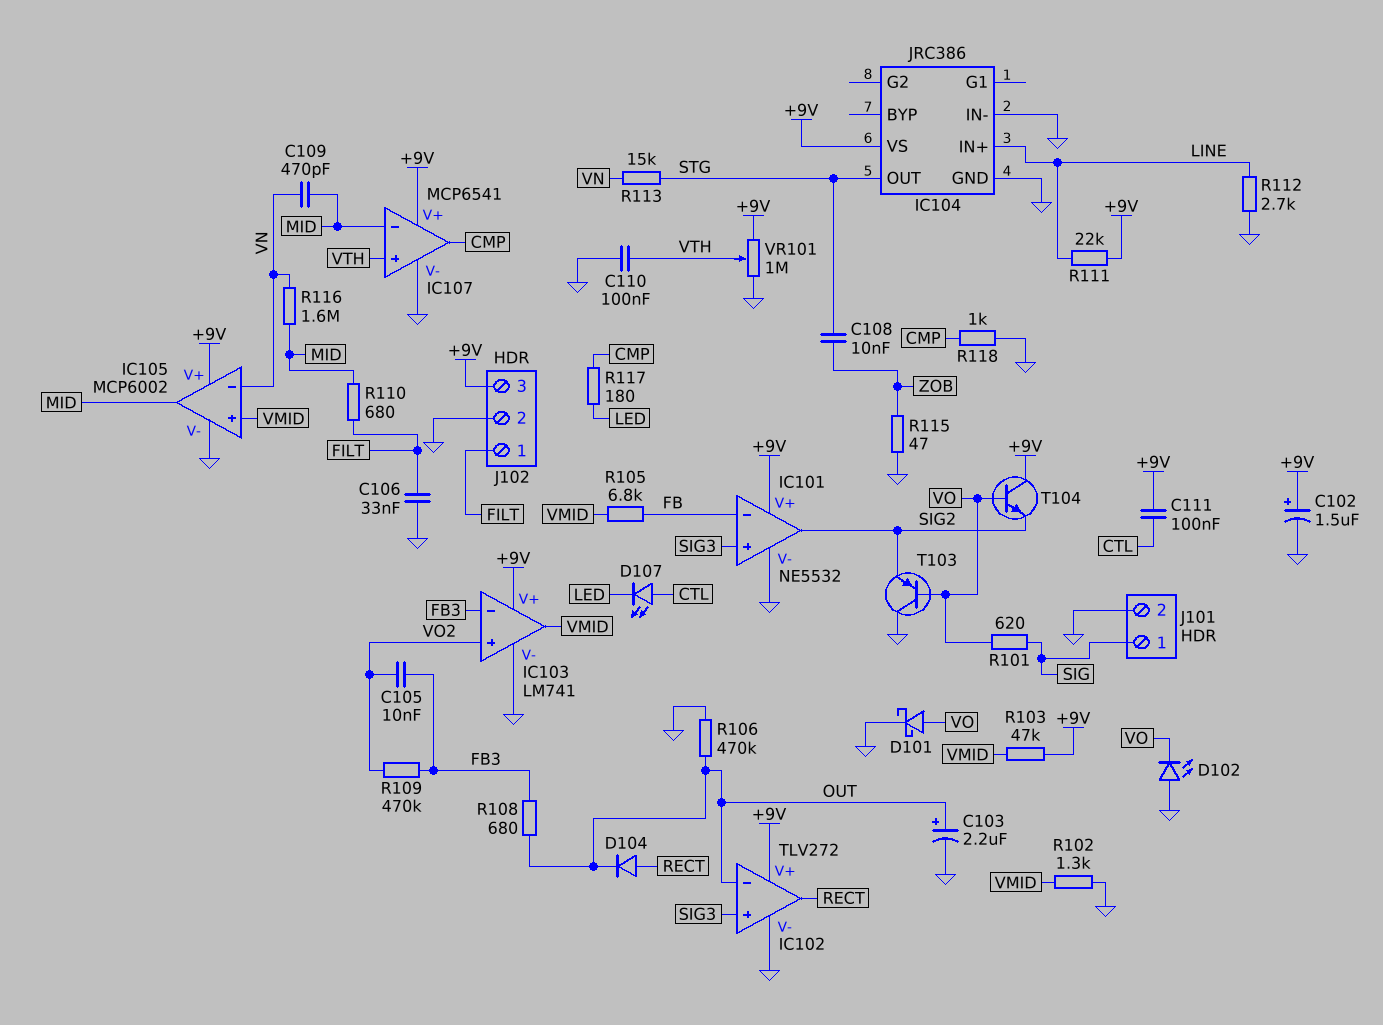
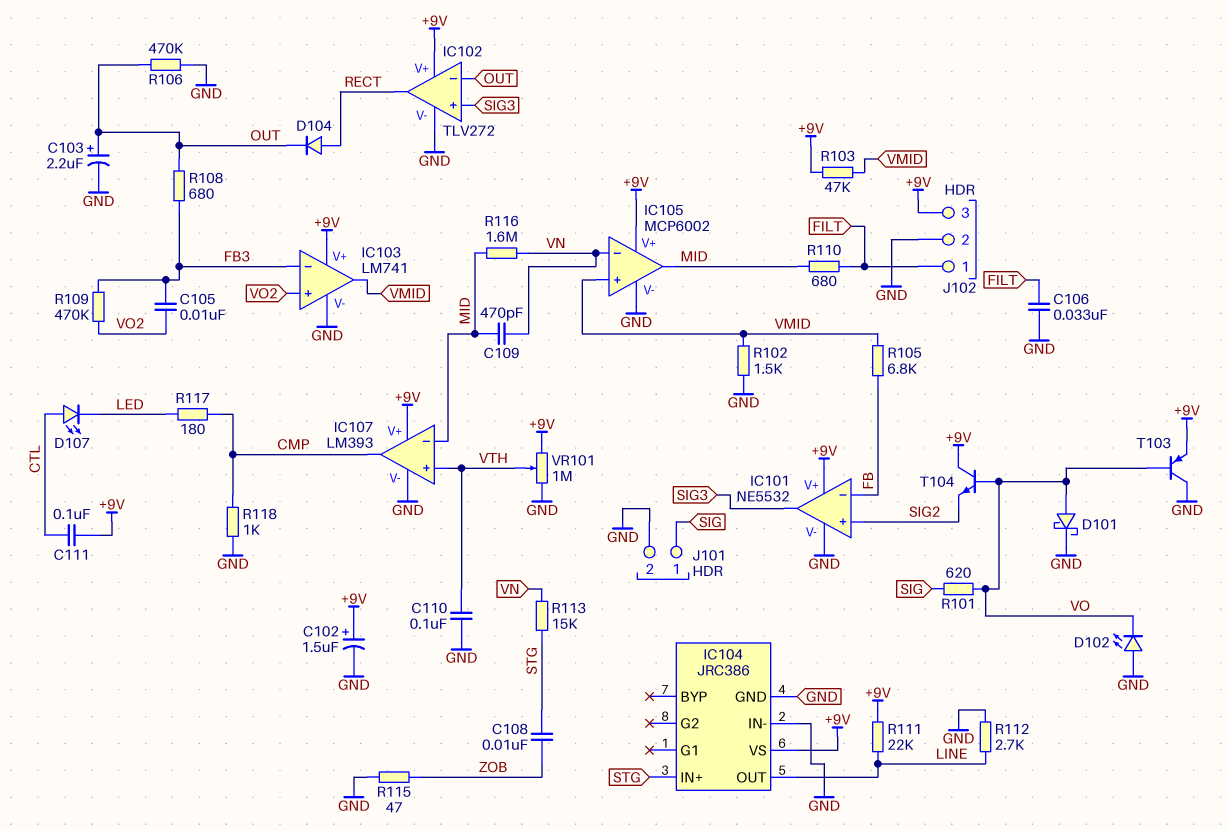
IC101 pin in+: SIG3 -> SIG2
IC101 pin out: SIG2 -> SIG3
IC104 pin IN+: LINE -> STG
IC104 pin OUT: STG -> LINE
IC107: MCP6541 -> LM393
R102: 1.3k (GND, VMID) -> 1.5k (GND, VMID)
T103: PNP (B VO, C GND, E SIG2) -> PNP (B VO, C GND, E +9V)

